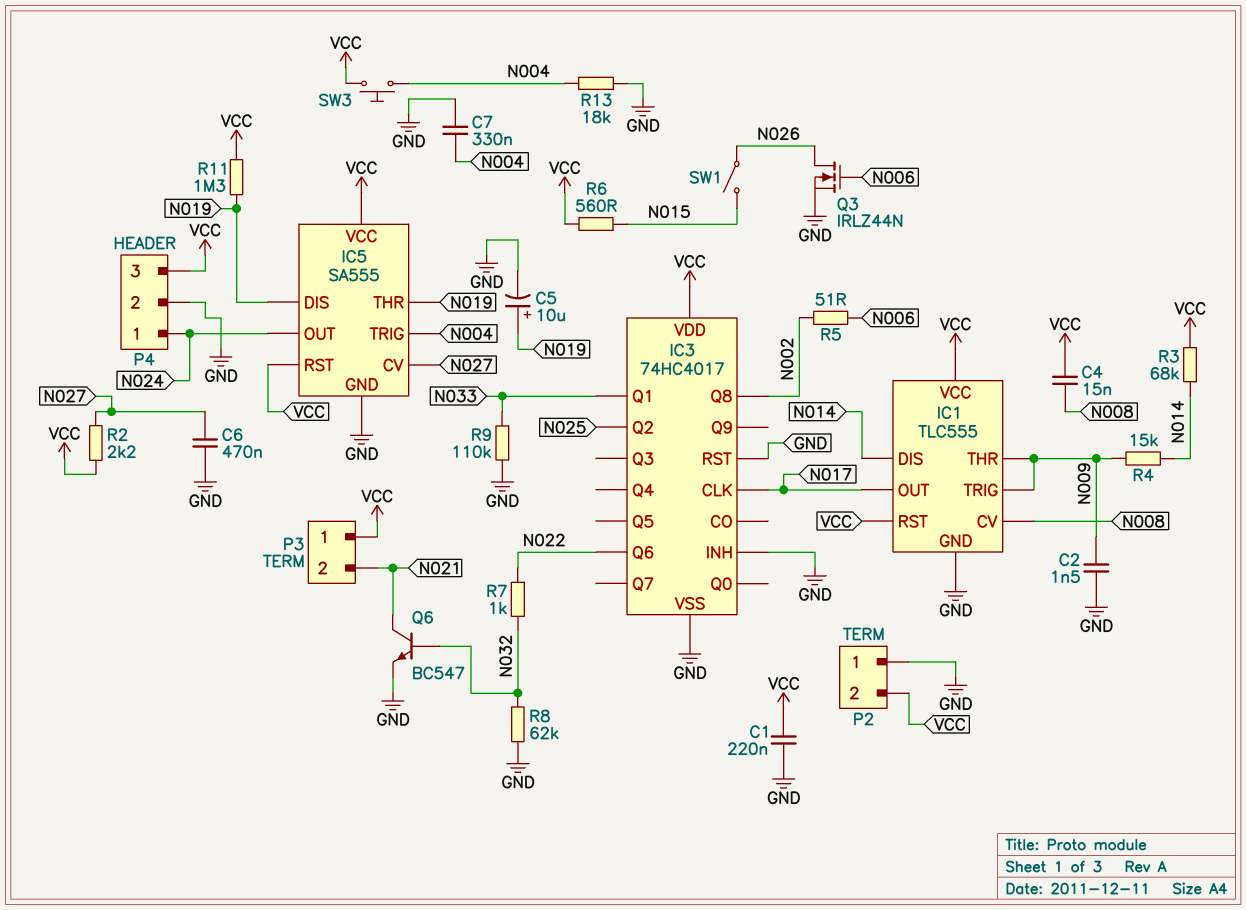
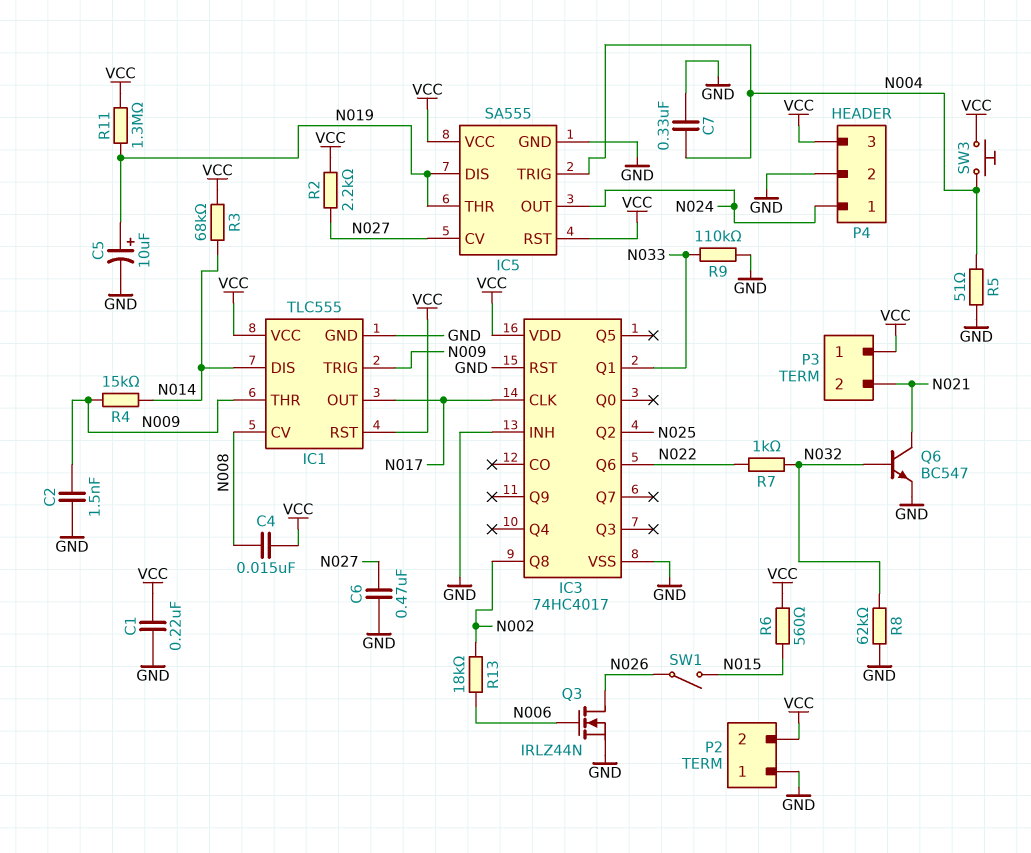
R5: 51 (N002, N006) -> 51 (GND, N004)
R13: 18k (GND, N004) -> 18k (N002, N006)

